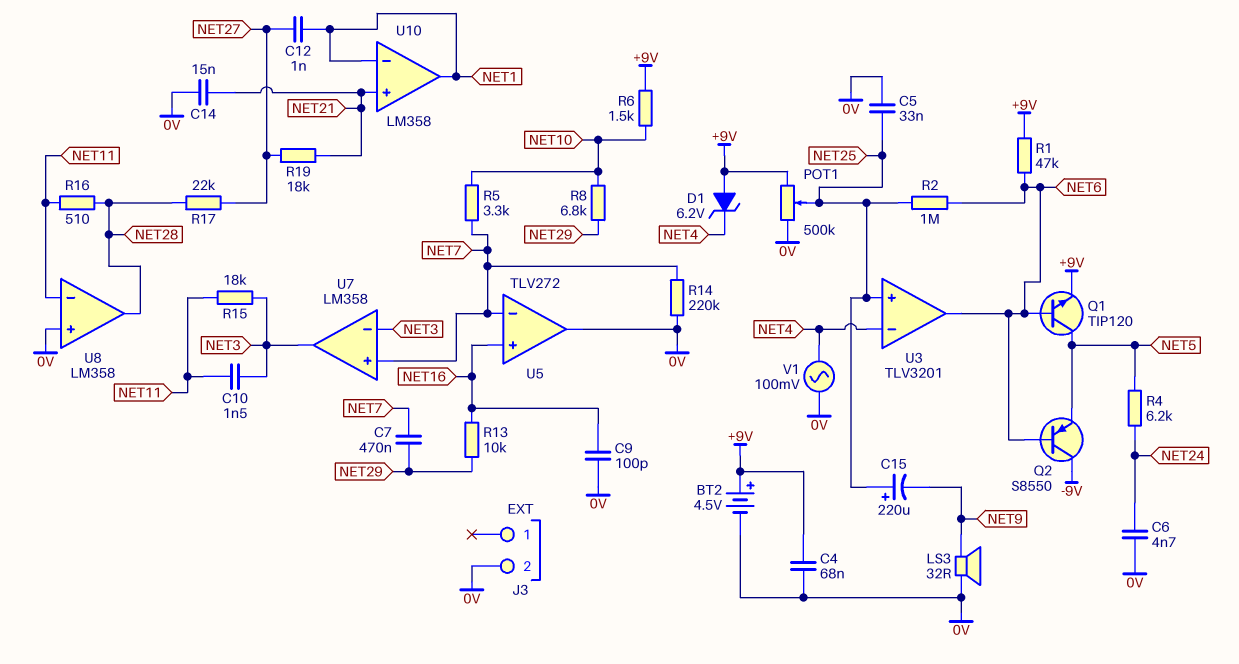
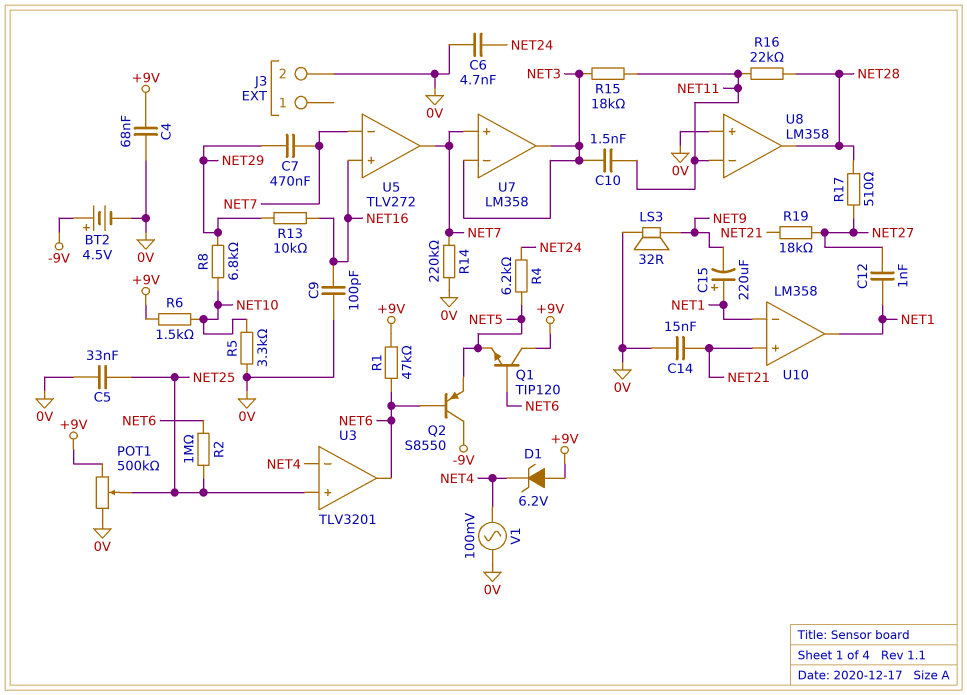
BT2: 4.5V (plus +9V, minus 0V) -> 4.5V (plus -9V, minus 0V)
C15: 220uF (plus NET25, minus NET9) -> 220uF (plus NET1, minus NET9)
Q1: NPN TIP120 (B NET6, C NET5, E +9V) -> NPN TIP120 (B NET6, C +9V, E NET5)
R5: 3.3k (NET7, NET10) -> 3.3k (0V, NET10)
R16: 510 (NET11, NET28) -> 22k (NET11, NET28)
R17: 22k (NET27, NET28) -> 510 (NET27, NET28)
U5 pin out: 0V -> NET7

